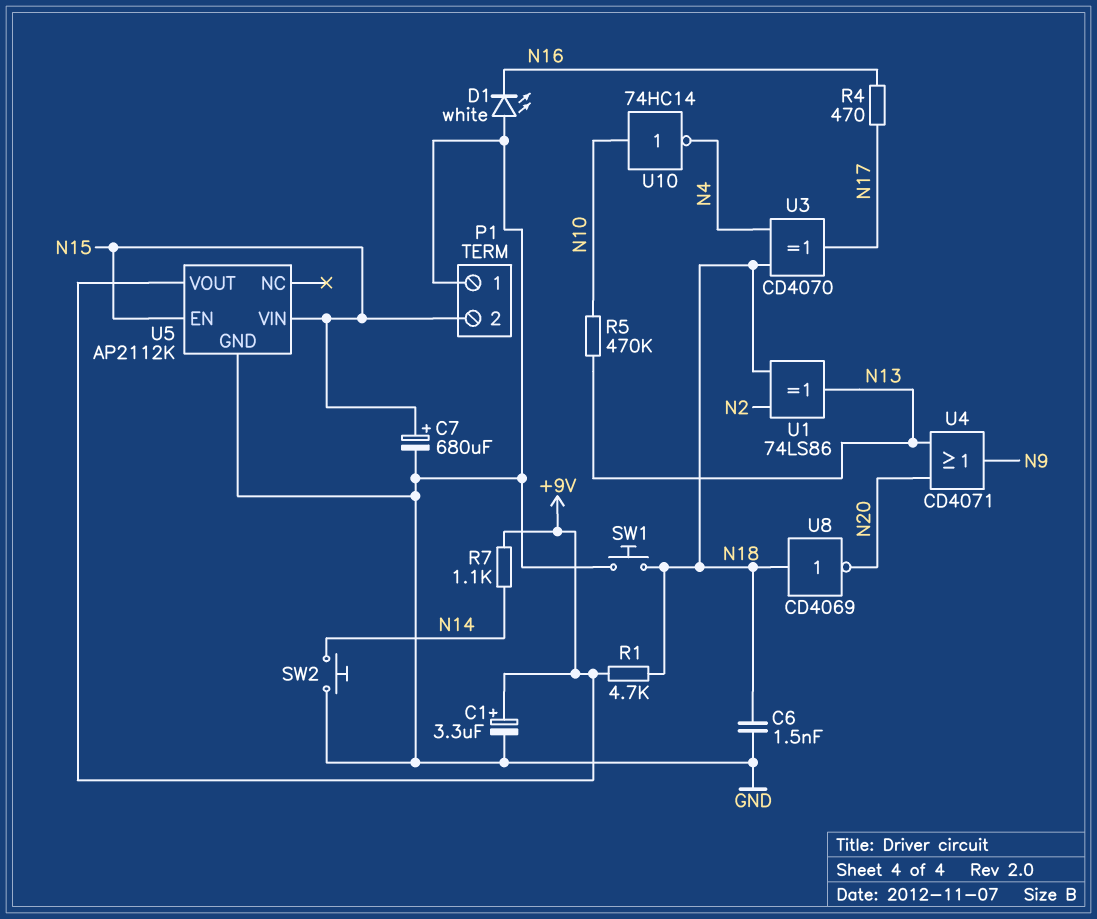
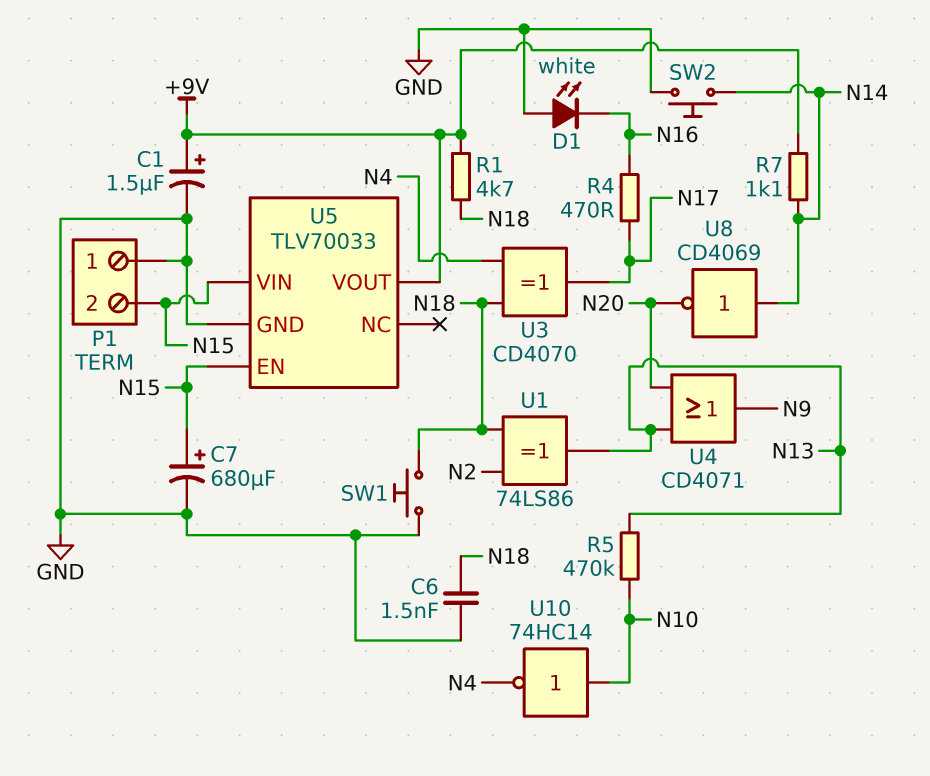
C1: 3.3uF (plus +9V, minus GND) -> 1.5uF (plus +9V, minus GND)
U5: AP2112K -> TLV70033
U8: NOT CD4069 (in N18, out N20) -> NOT CD4069 (in N14, out N20)

